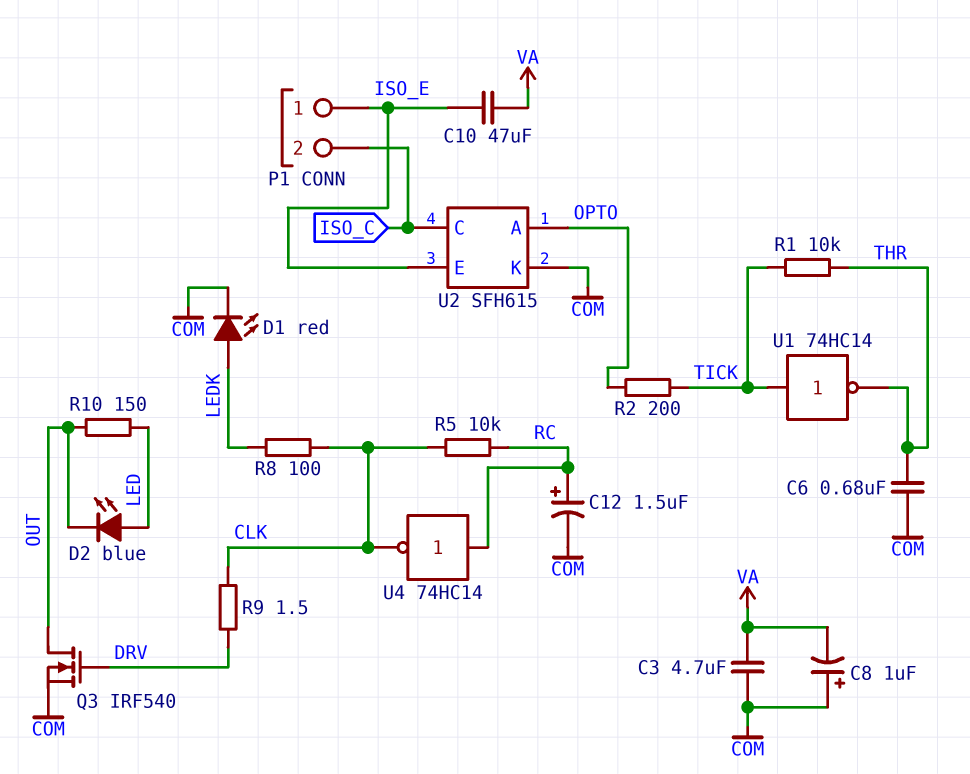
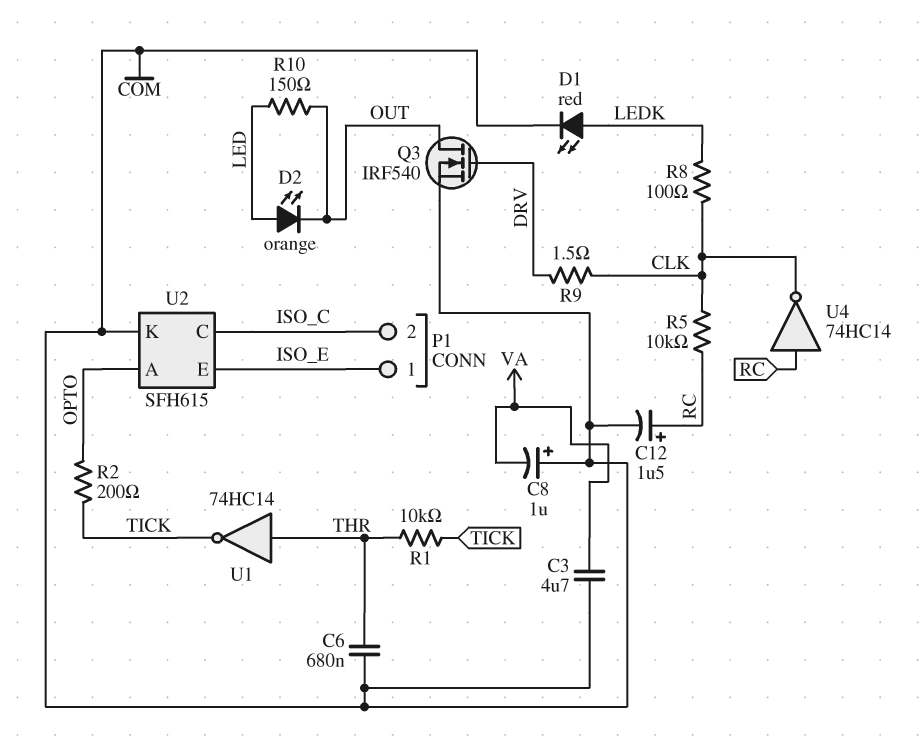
C10: 47uF (ISO_E, VA) -> none
D2: LED blue (A LED, K OUT) -> LED orange (A LED, K OUT)
U1: NOT 74HC14 (in TICK, out THR) -> NOT 74HC14 (in THR, out TICK)

